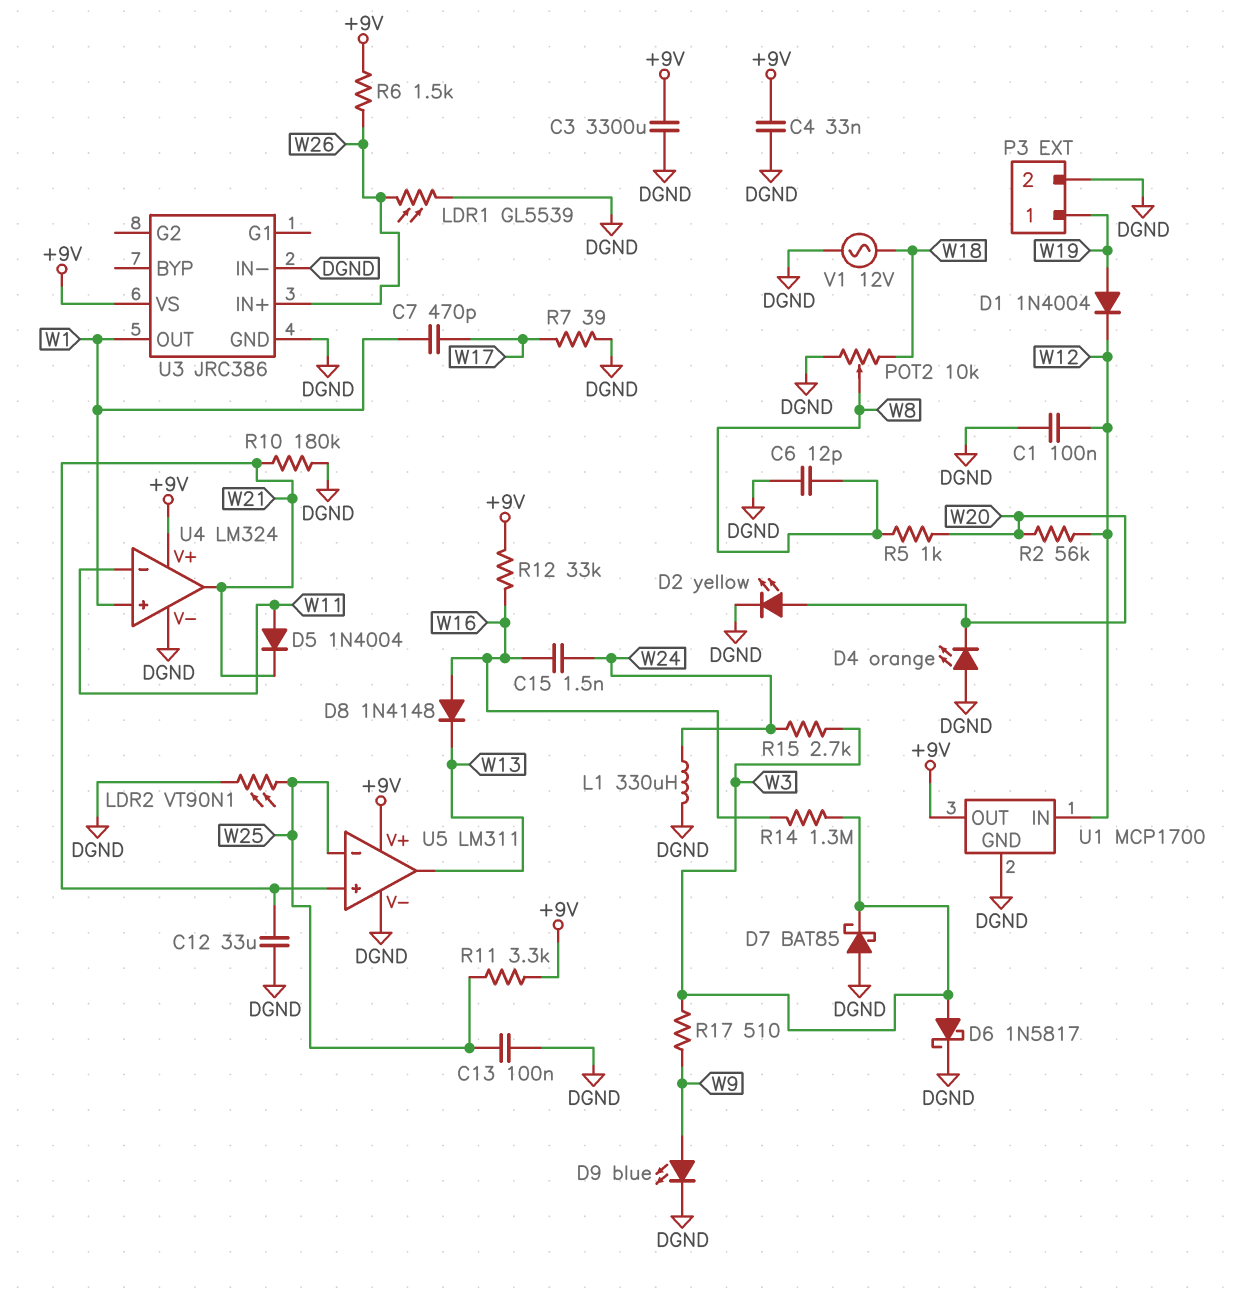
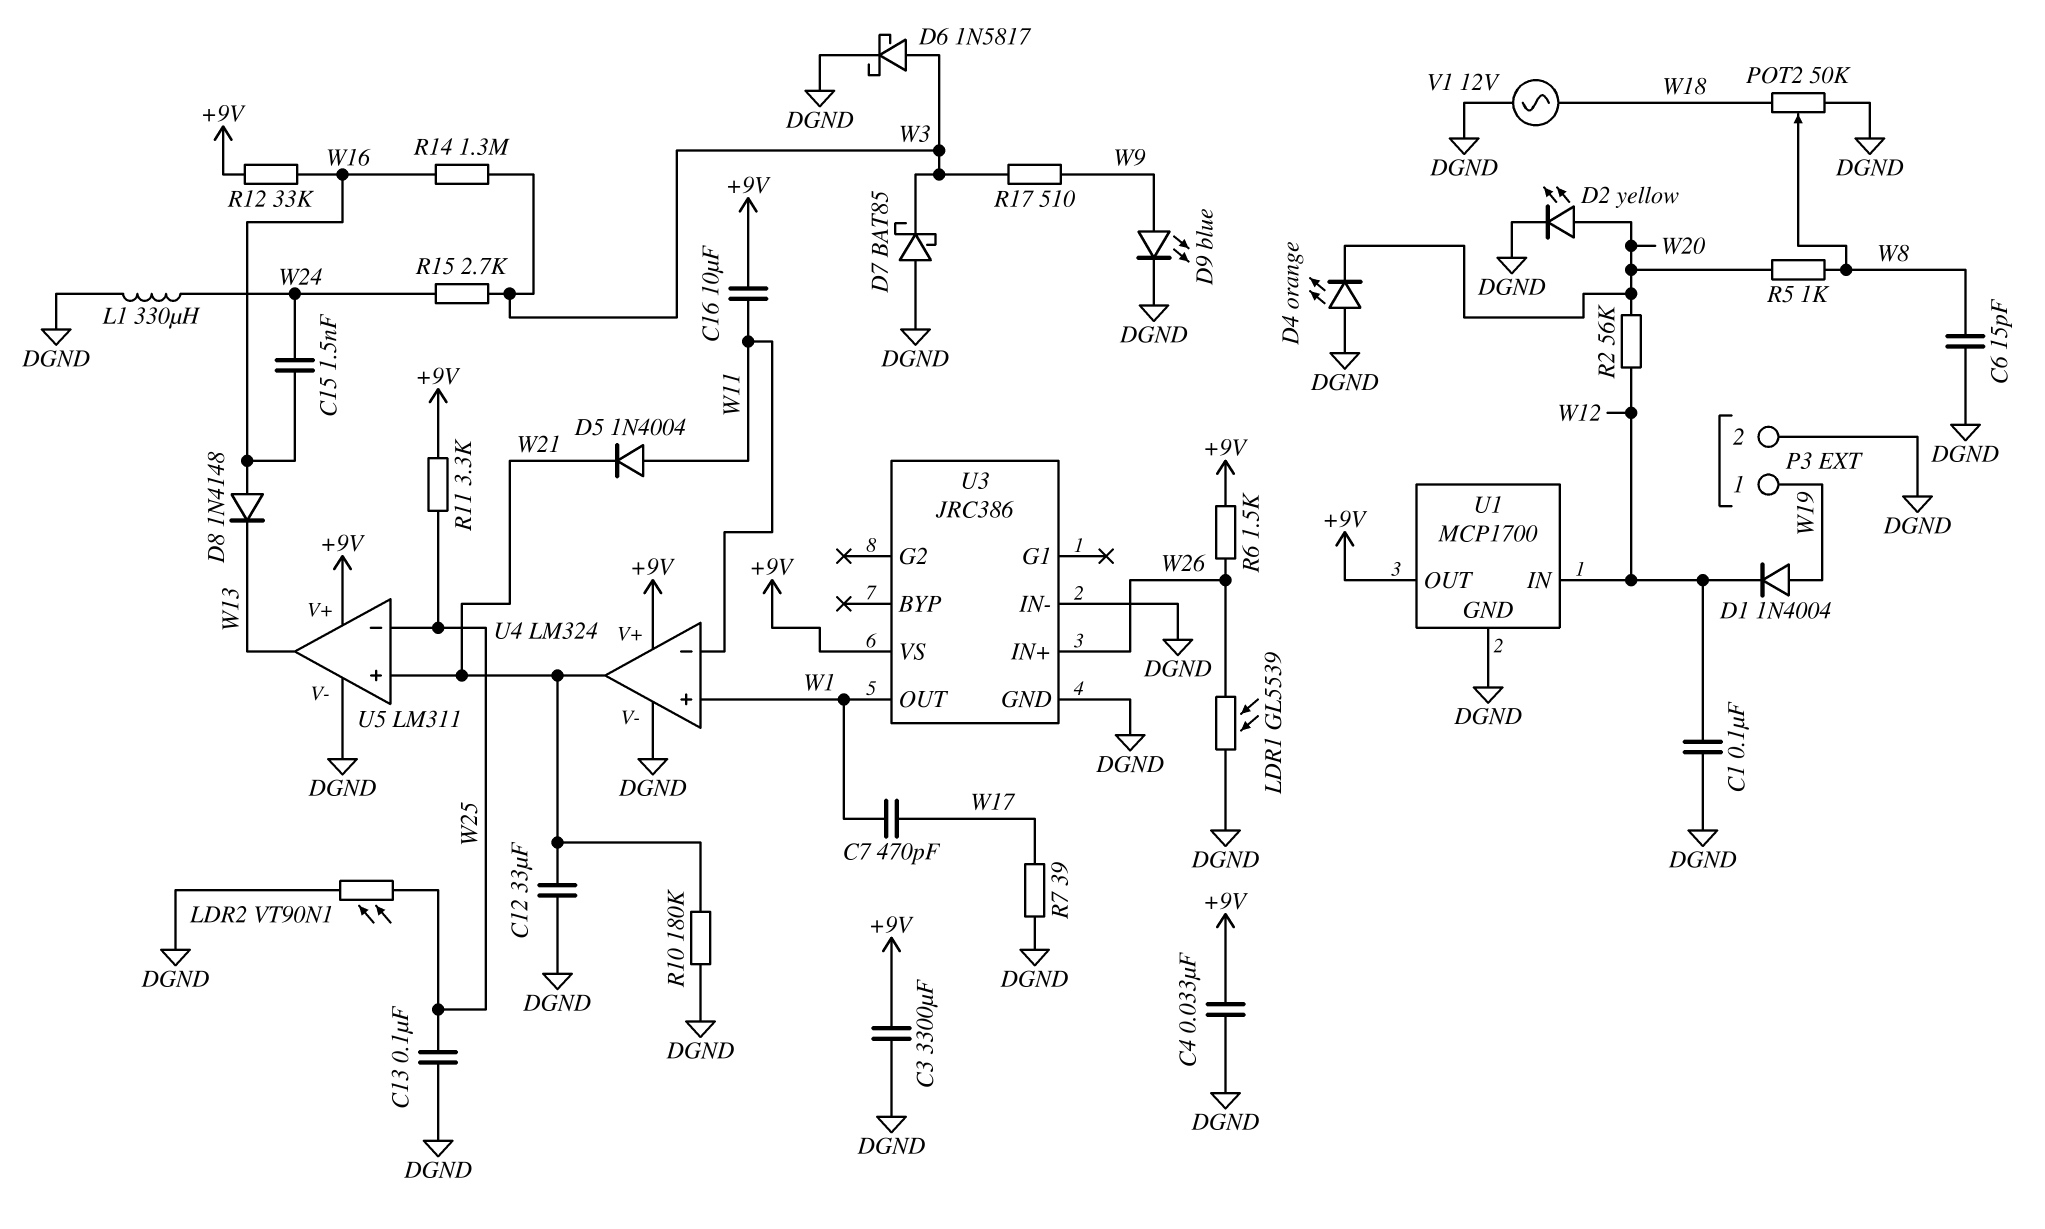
C6: 12pF (DGND, W8) -> 15pF (DGND, W8)
C16: none -> 10uF (+9V, W11)
POT2: 10k (DGND, W18, wiper W8) -> 50k (DGND, W18, wiper W8)

